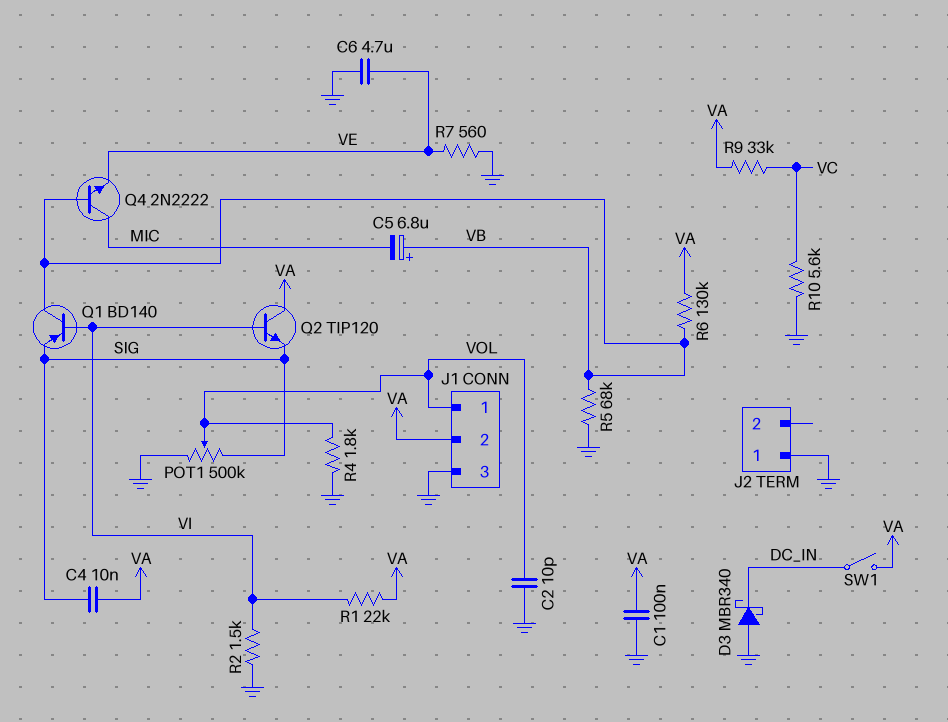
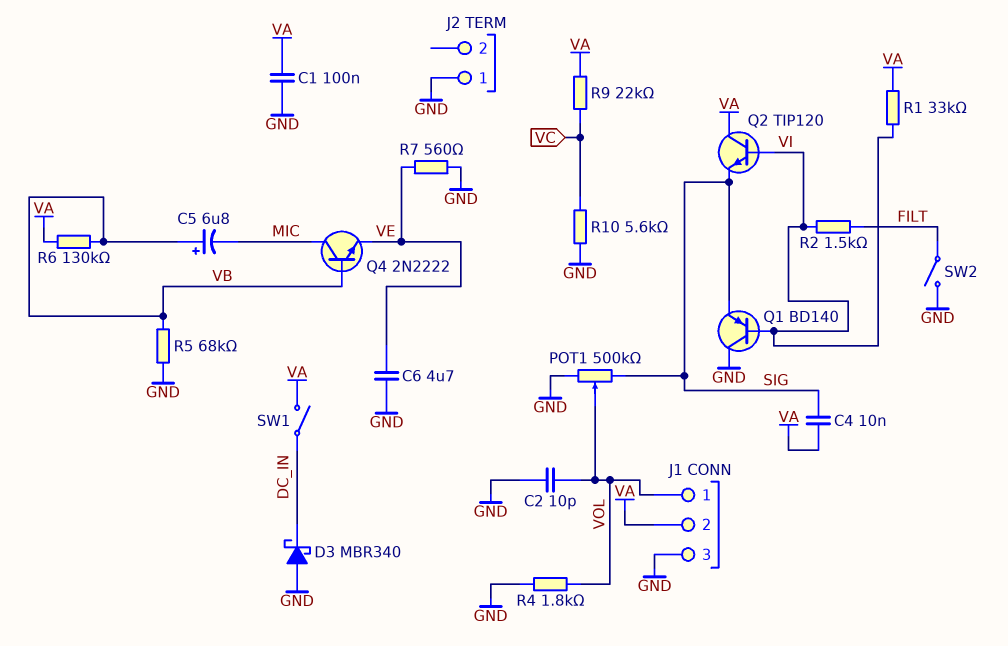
Q1: PNP BD140 (B VI, C VB, E SIG) -> PNP BD140 (B VI, C GND, E SIG)
R1: 22k (VA, VI) -> 33k (VA, VI)
R2: 1.5k (GND, VI) -> 1.5k (FILT, VI)
R9: 33k (VA, VC) -> 22k (VA, VC)
SW2: none -> switch (FILT, GND)

